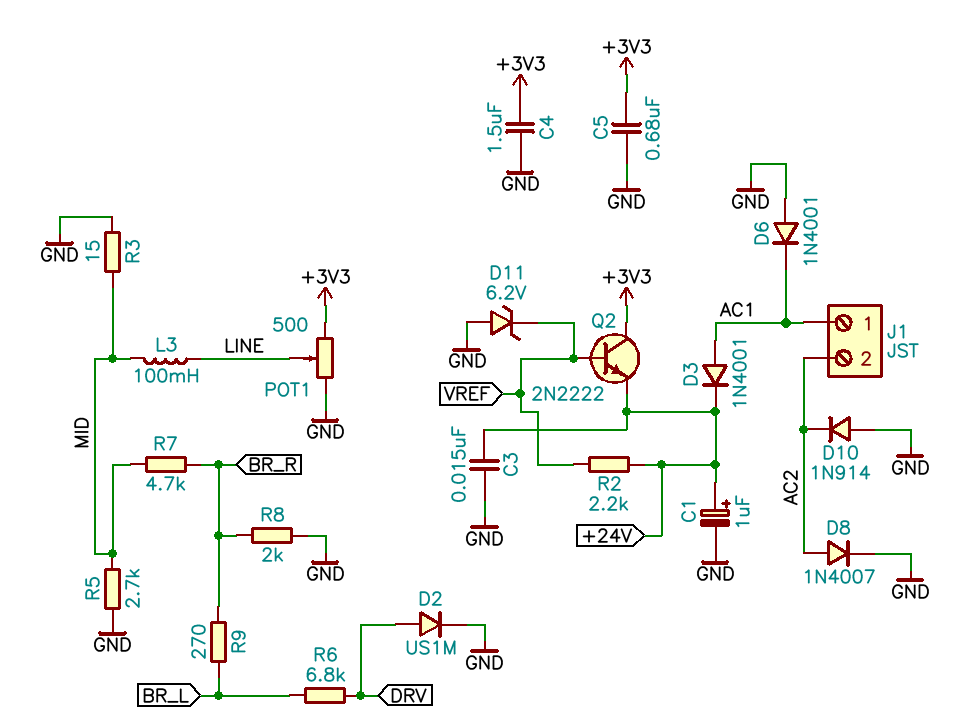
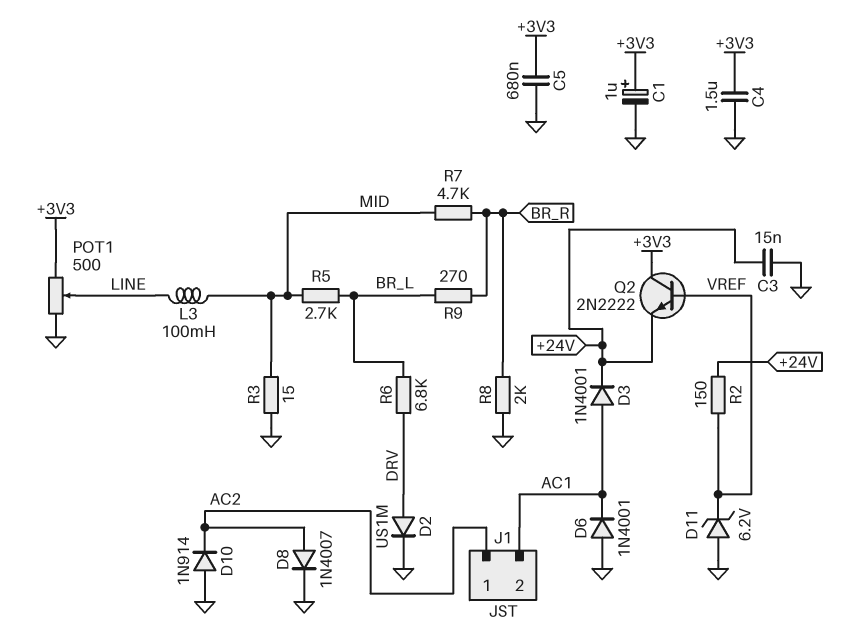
C1: 1uF (plus +24V, minus GND) -> 1uF (plus +3V3, minus GND)
J1 pin 1: AC1 -> AC2
J1 pin 2: AC2 -> AC1
R2: 2.2k (+24V, VREF) -> 150 (+24V, VREF)
R5: 2.7k (GND, MID) -> 2.7k (BR_L, MID)

